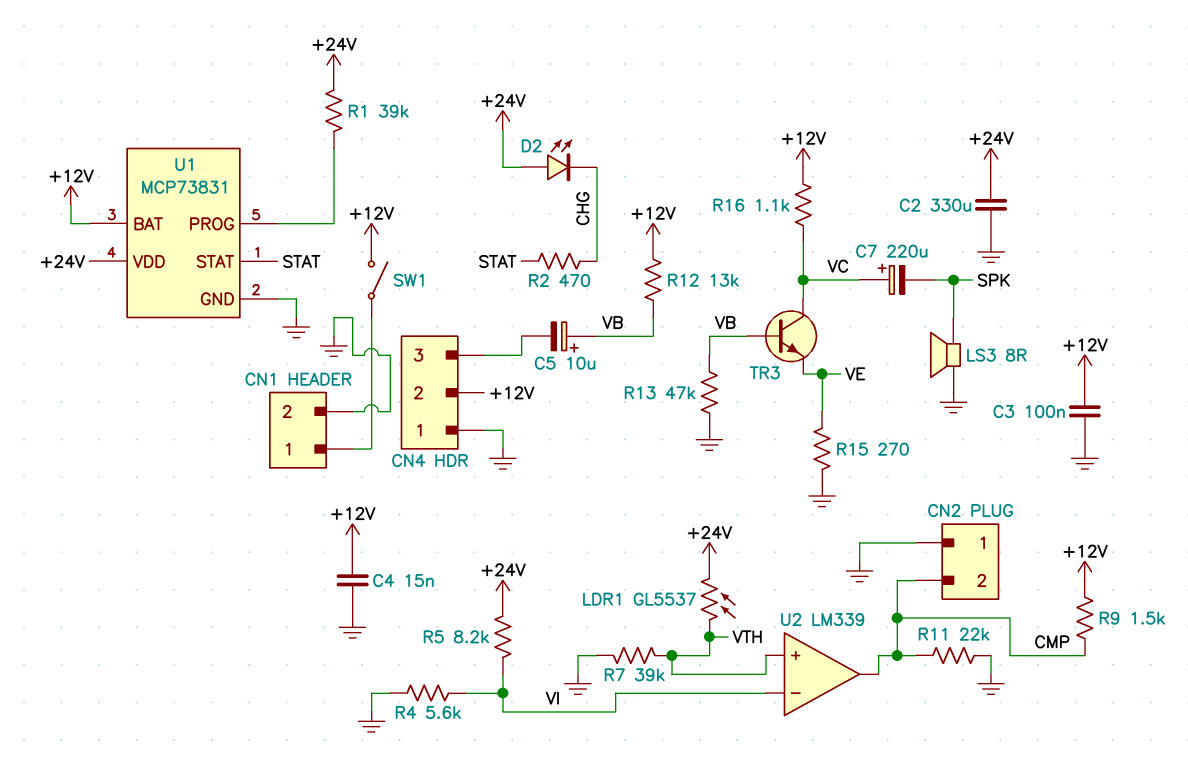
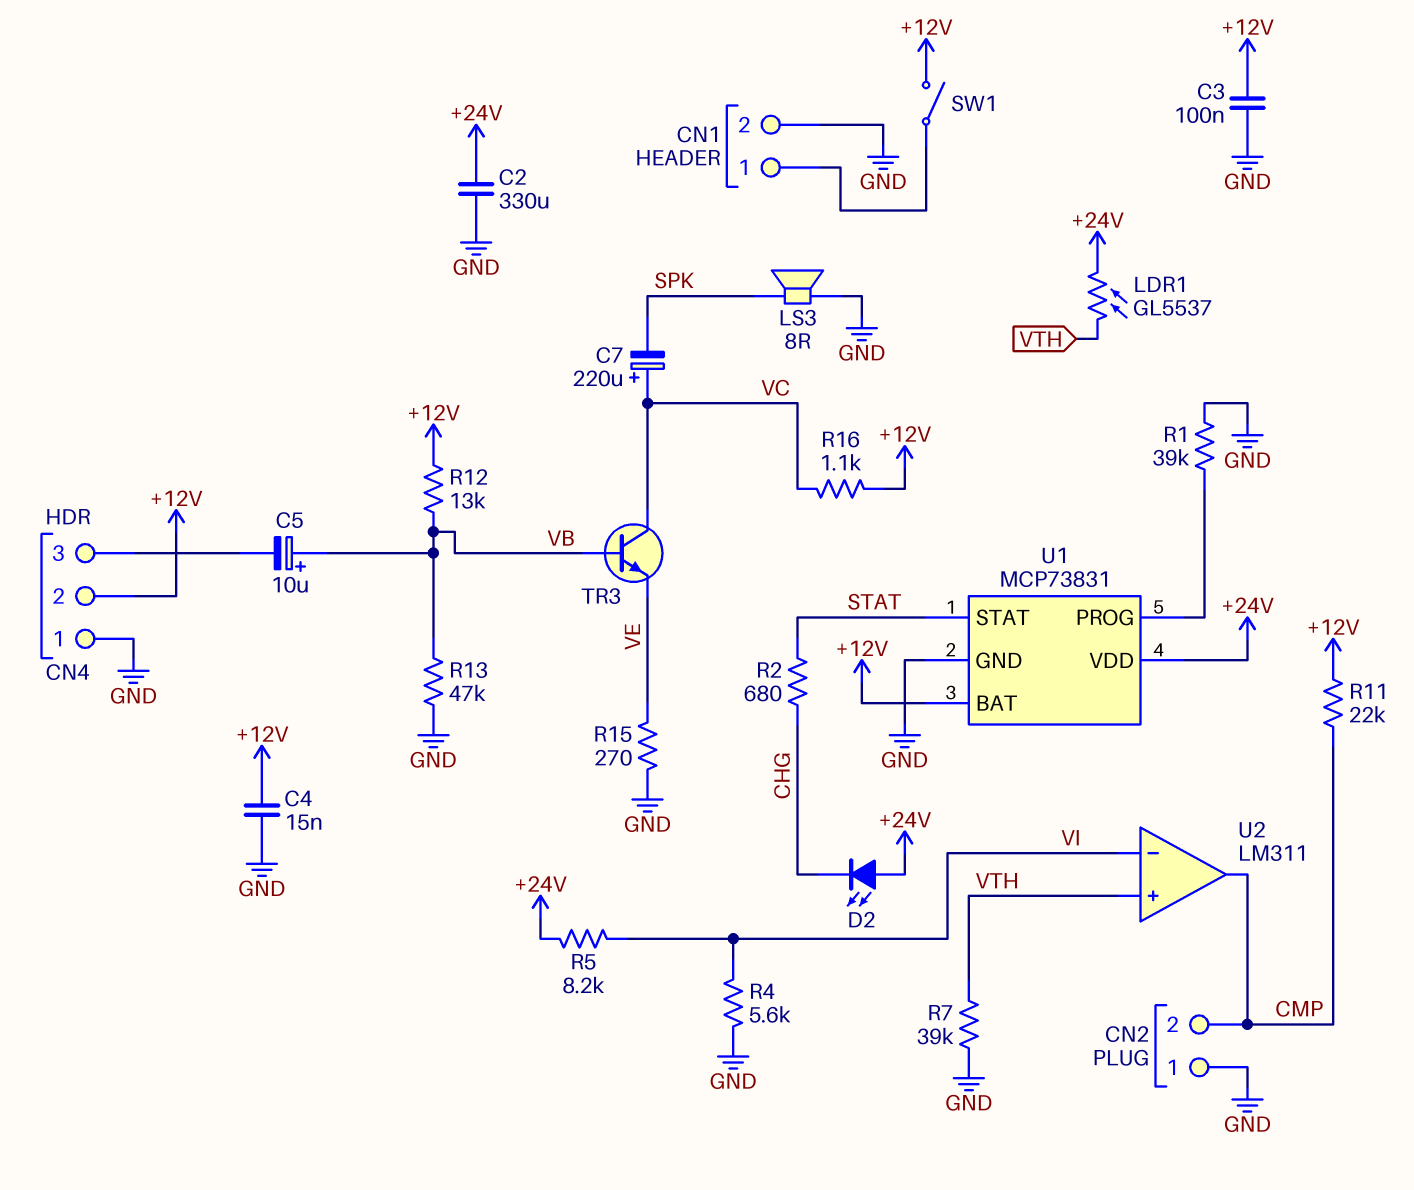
R1: 39k (+24V, U1/PROG) -> 39k (GND, U1/PROG)
R2: 470 (CHG, STAT) -> 680 (CHG, STAT)
R9: 1.5k (+12V, CMP) -> none
R11: 22k (CMP, GND) -> 22k (+12V, CMP)
U2: LM339 -> LM311

